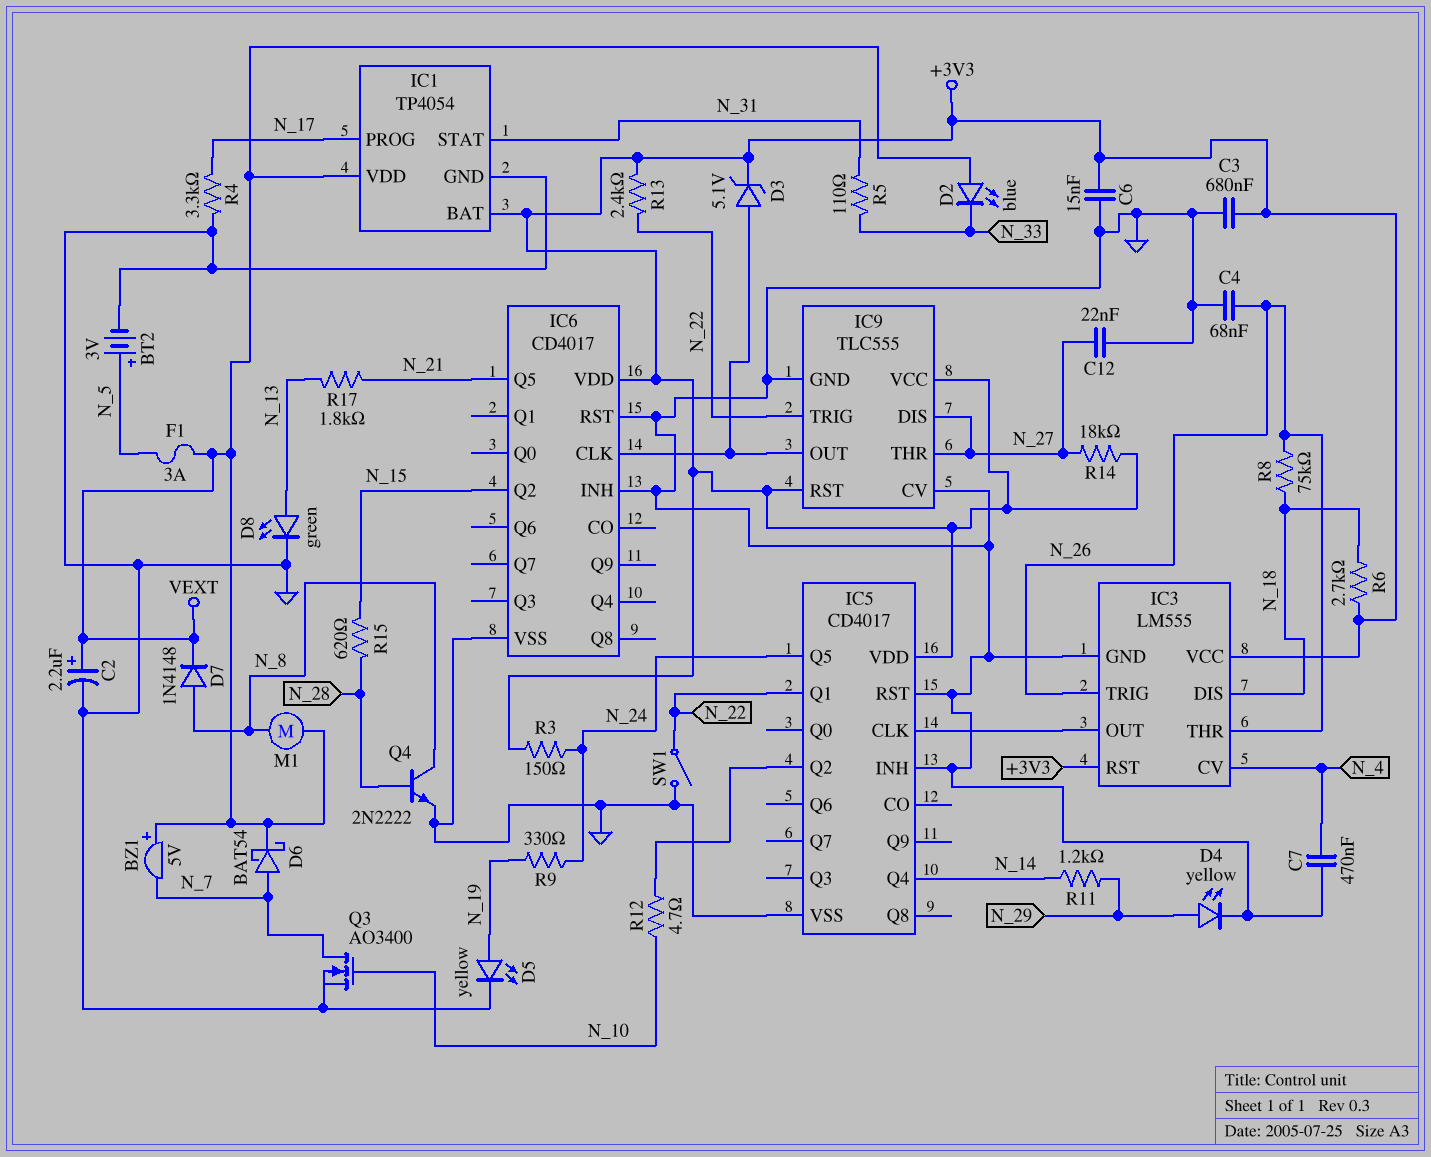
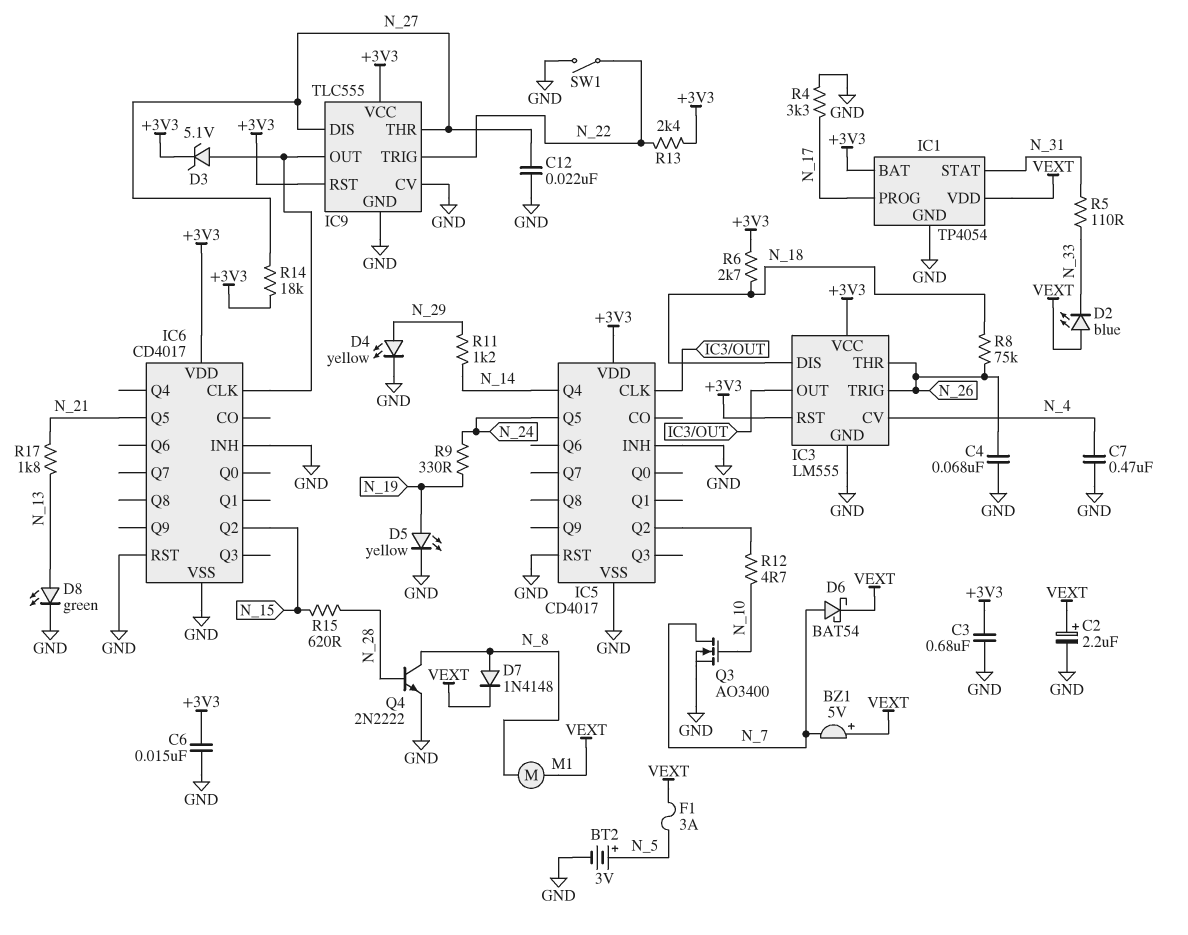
IC5 pin Q1: N_22 -> none
R3: 150 (+3V3, N_24) -> none

